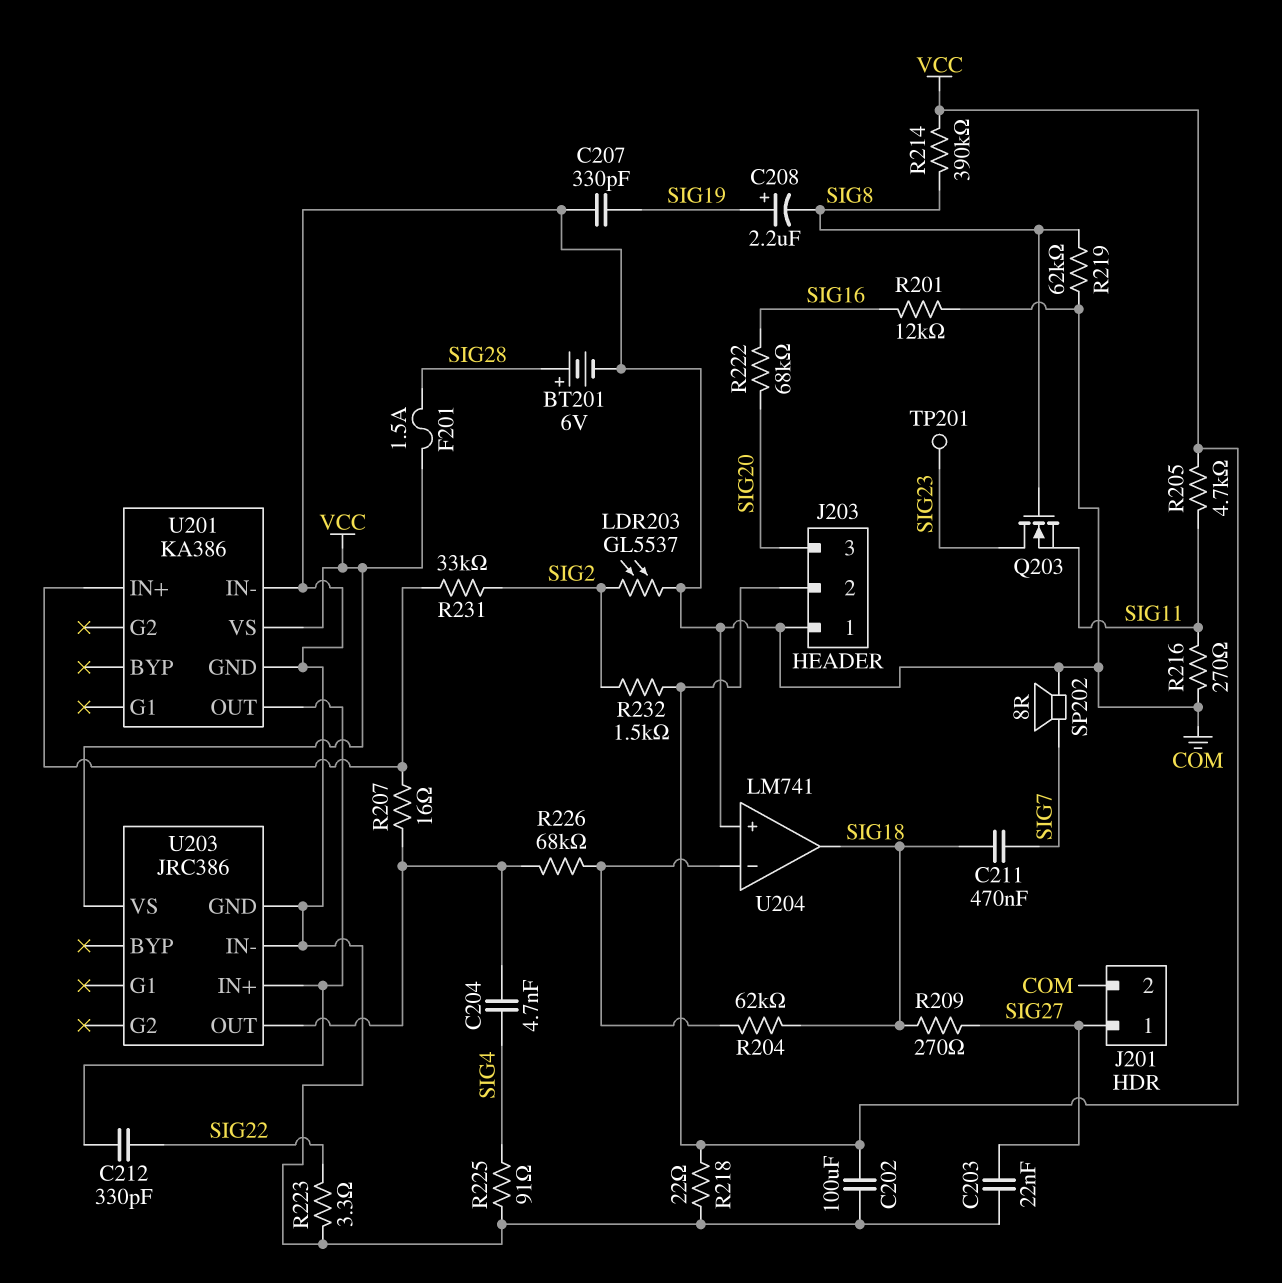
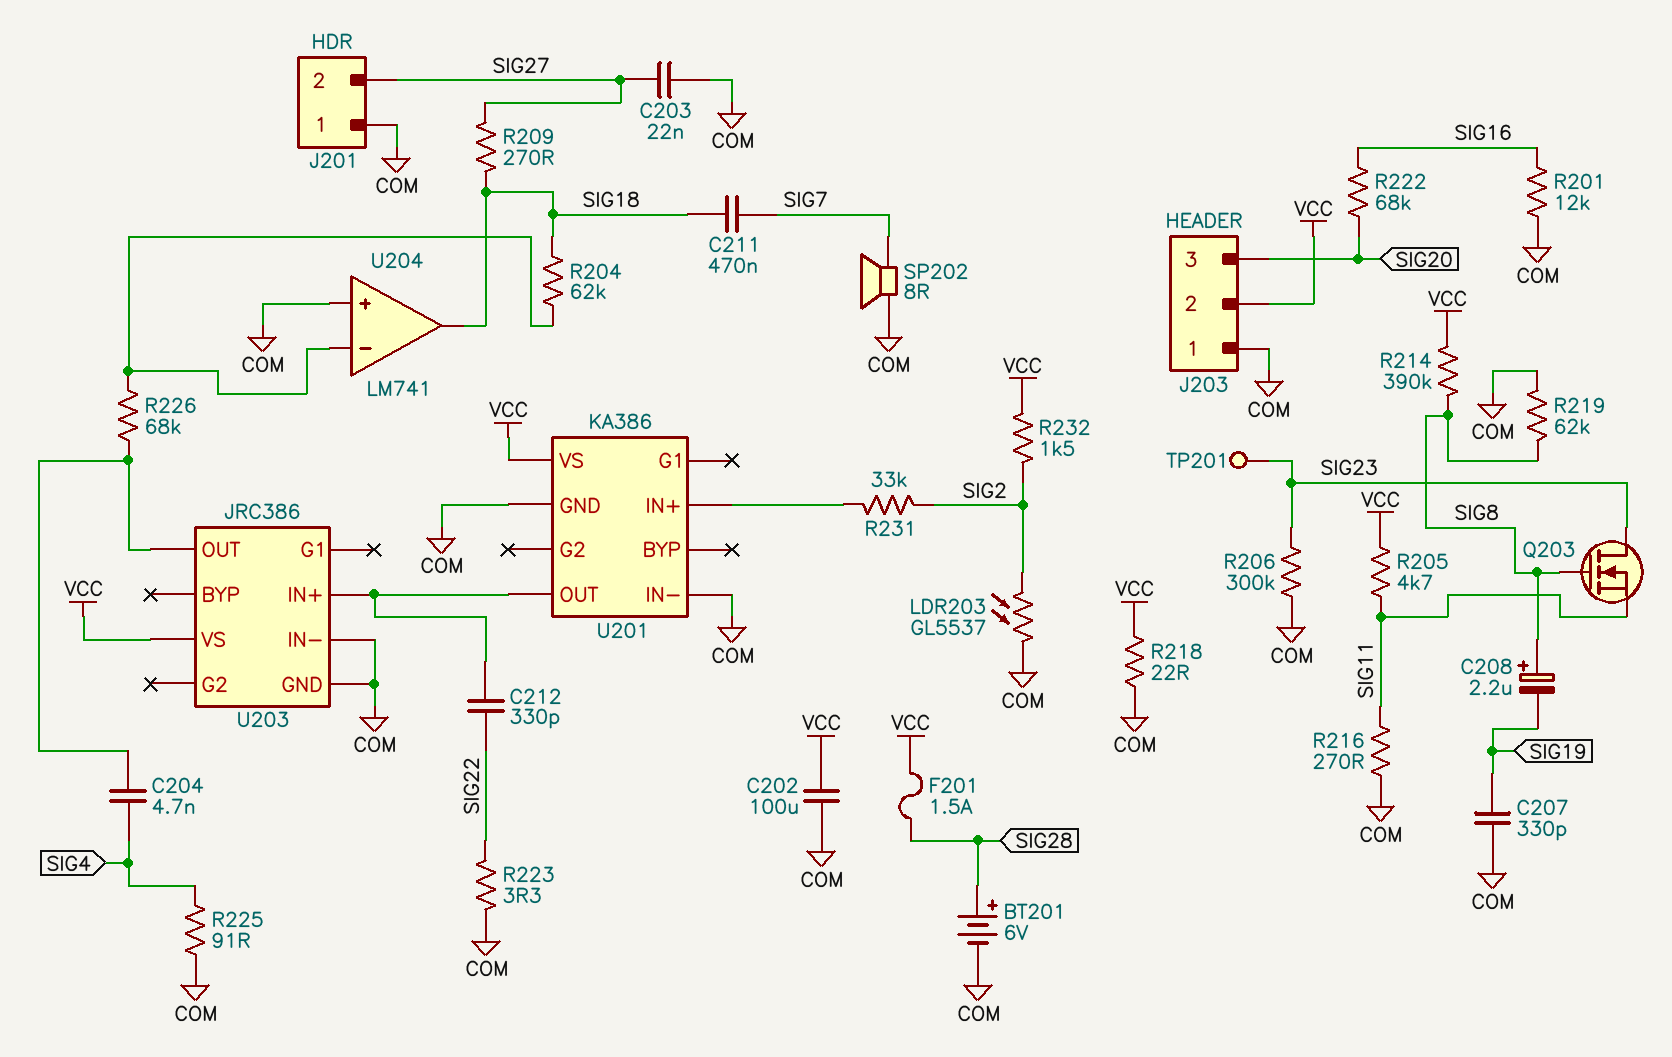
C208: 2.2uF (plus SIG19, minus SIG8) -> 2.2uF (plus SIG8, minus SIG19)
J201 pin 1: SIG27 -> COM
J201 pin 2: COM -> SIG27
R206: none -> 300k (COM, SIG23)
R207: 16 (U201/IN+, U203/OUT) -> none

